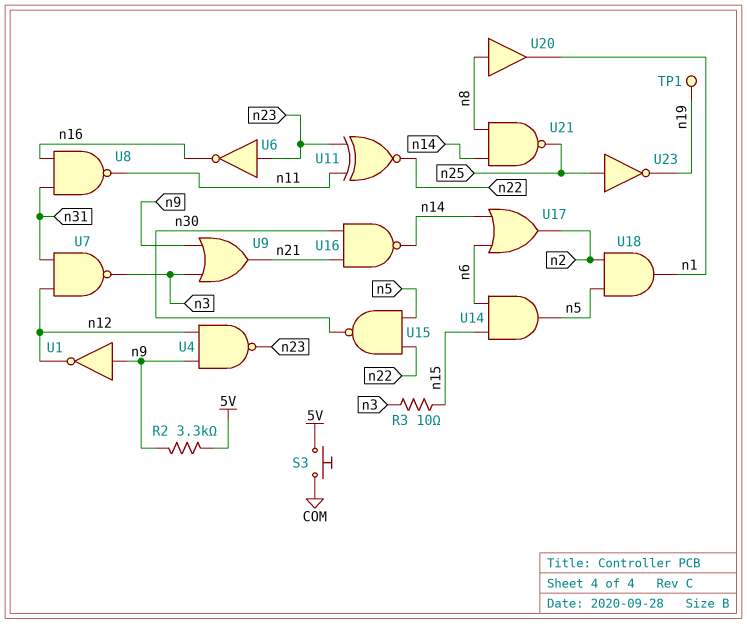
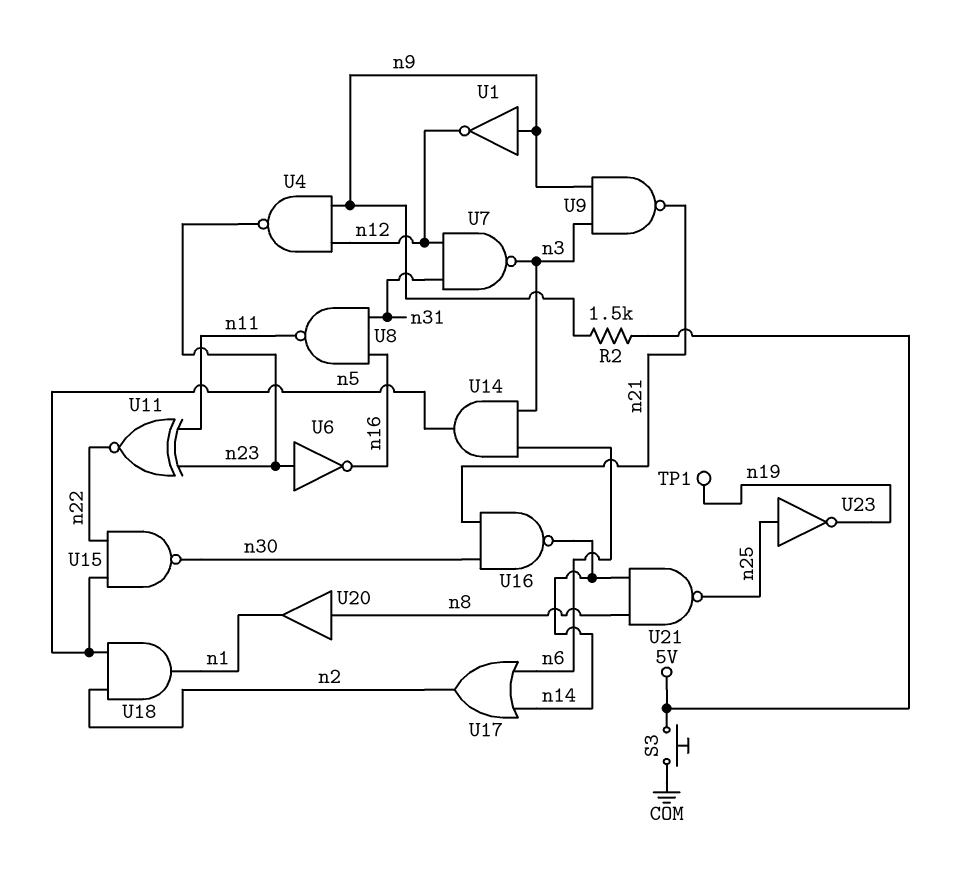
R2: 3.3k (5V, n9) -> 1.5k (5V, n9)
R3: 10 (n3, n15) -> none
U9: OR (in n3, in n9, out n21) -> NAND (in n3, in n9, out n21)
U14: AND (in n6, in n15, out n5) -> AND (in n3, in n6, out n5)

